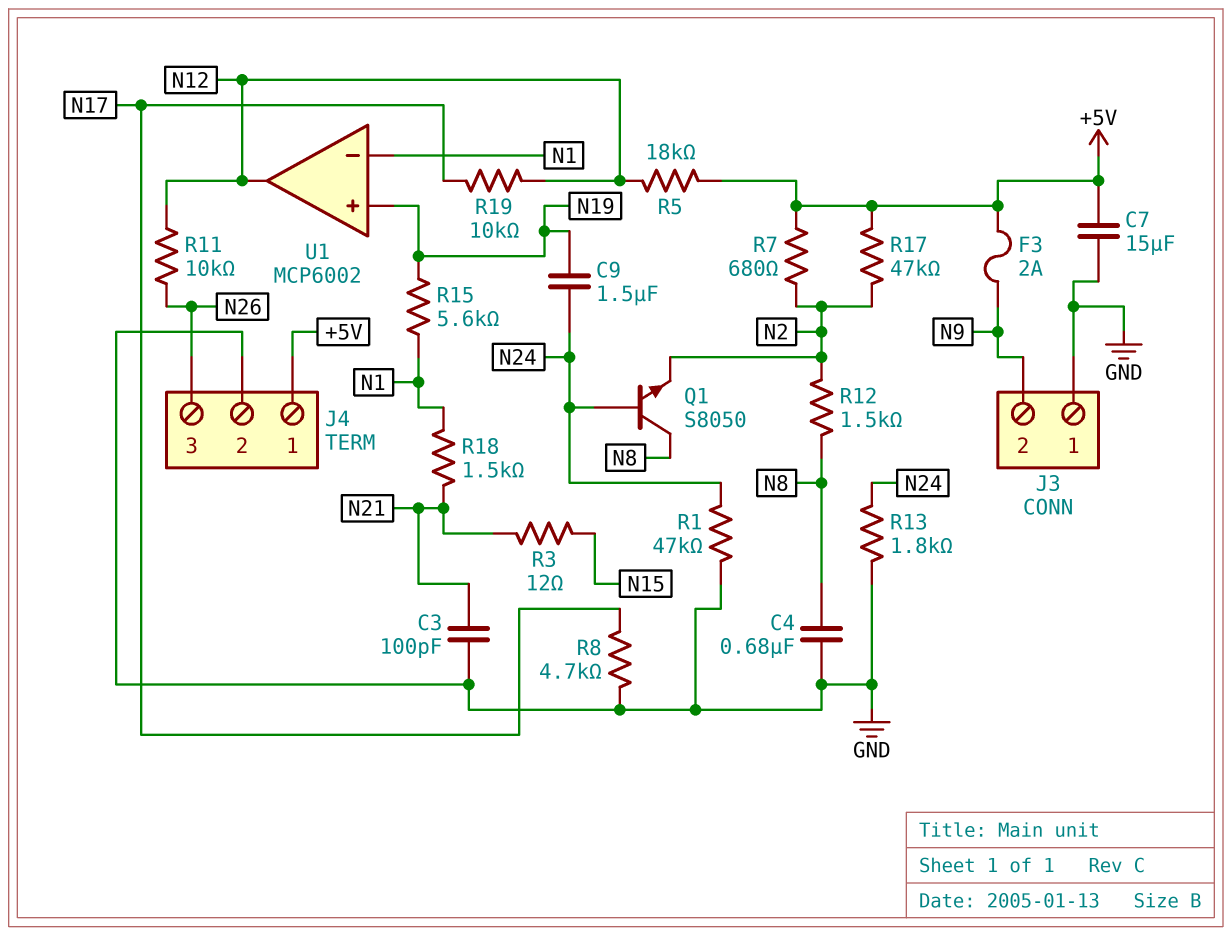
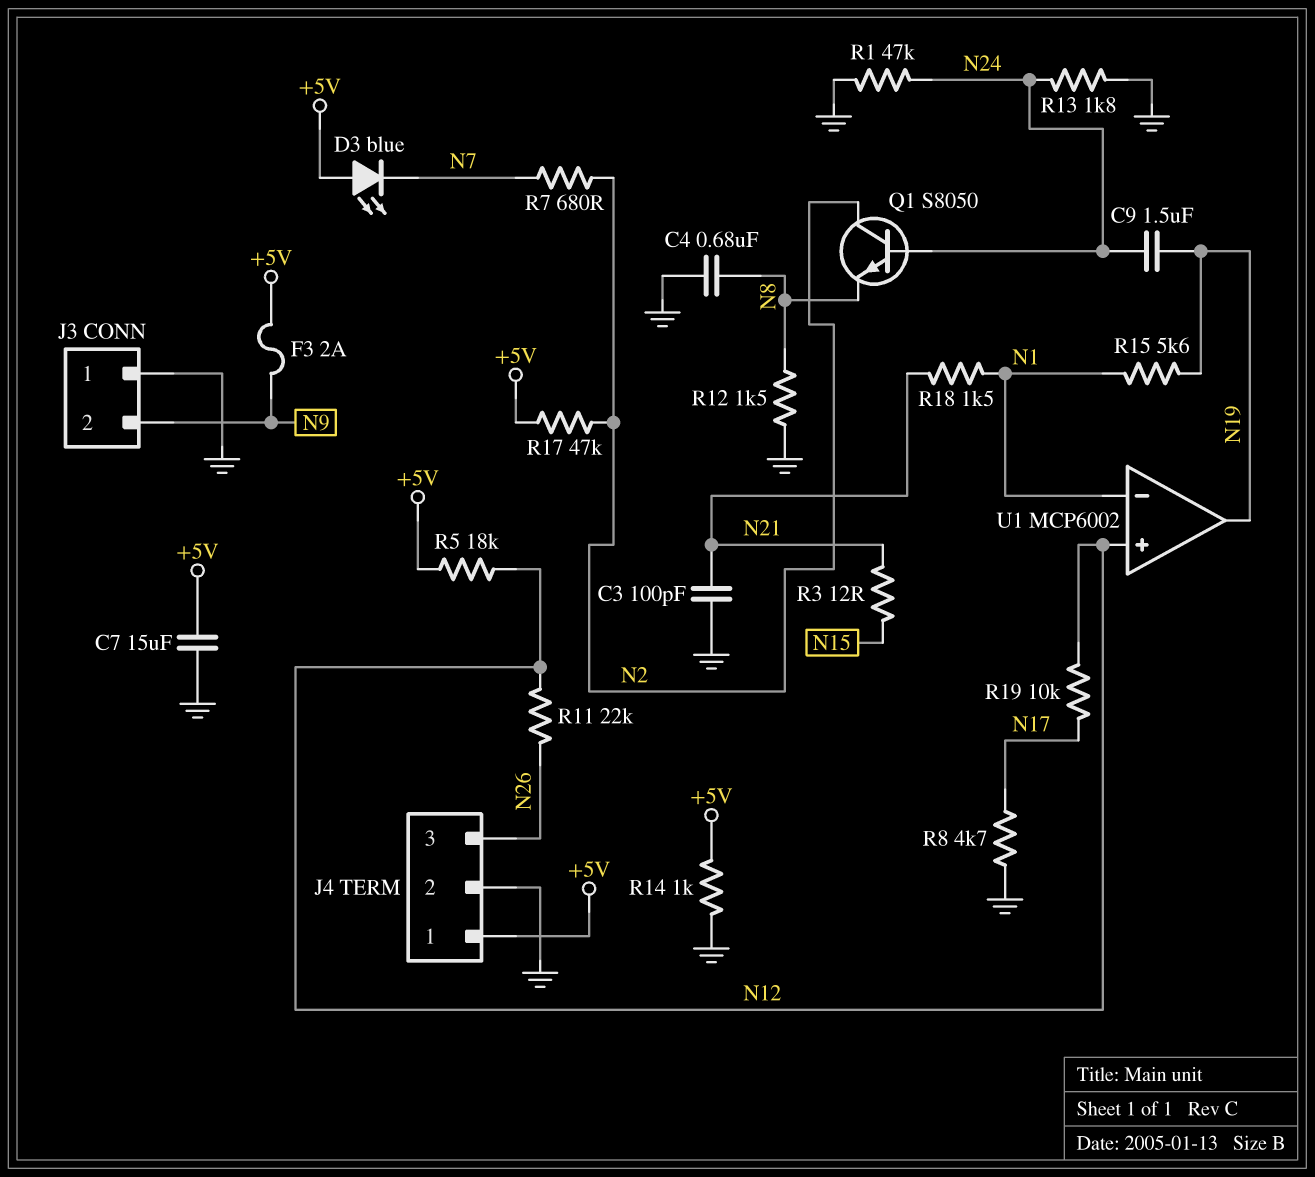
D3: none -> LED blue (A +5V, K N7)
Q1: NPN S8050 (B N24, C N8, E N2) -> NPN S8050 (B N24, C N2, E N8)
R7: 680 (+5V, N2) -> 680 (N2, N7)
R11: 10k (N12, N26) -> 22k (N12, N26)
R12: 1.5k (N2, N8) -> 1.5k (GND, N8)
R14: none -> 1k (+5V, GND)
U1 pin in+: N19 -> N12
U1 pin out: N12 -> N19

